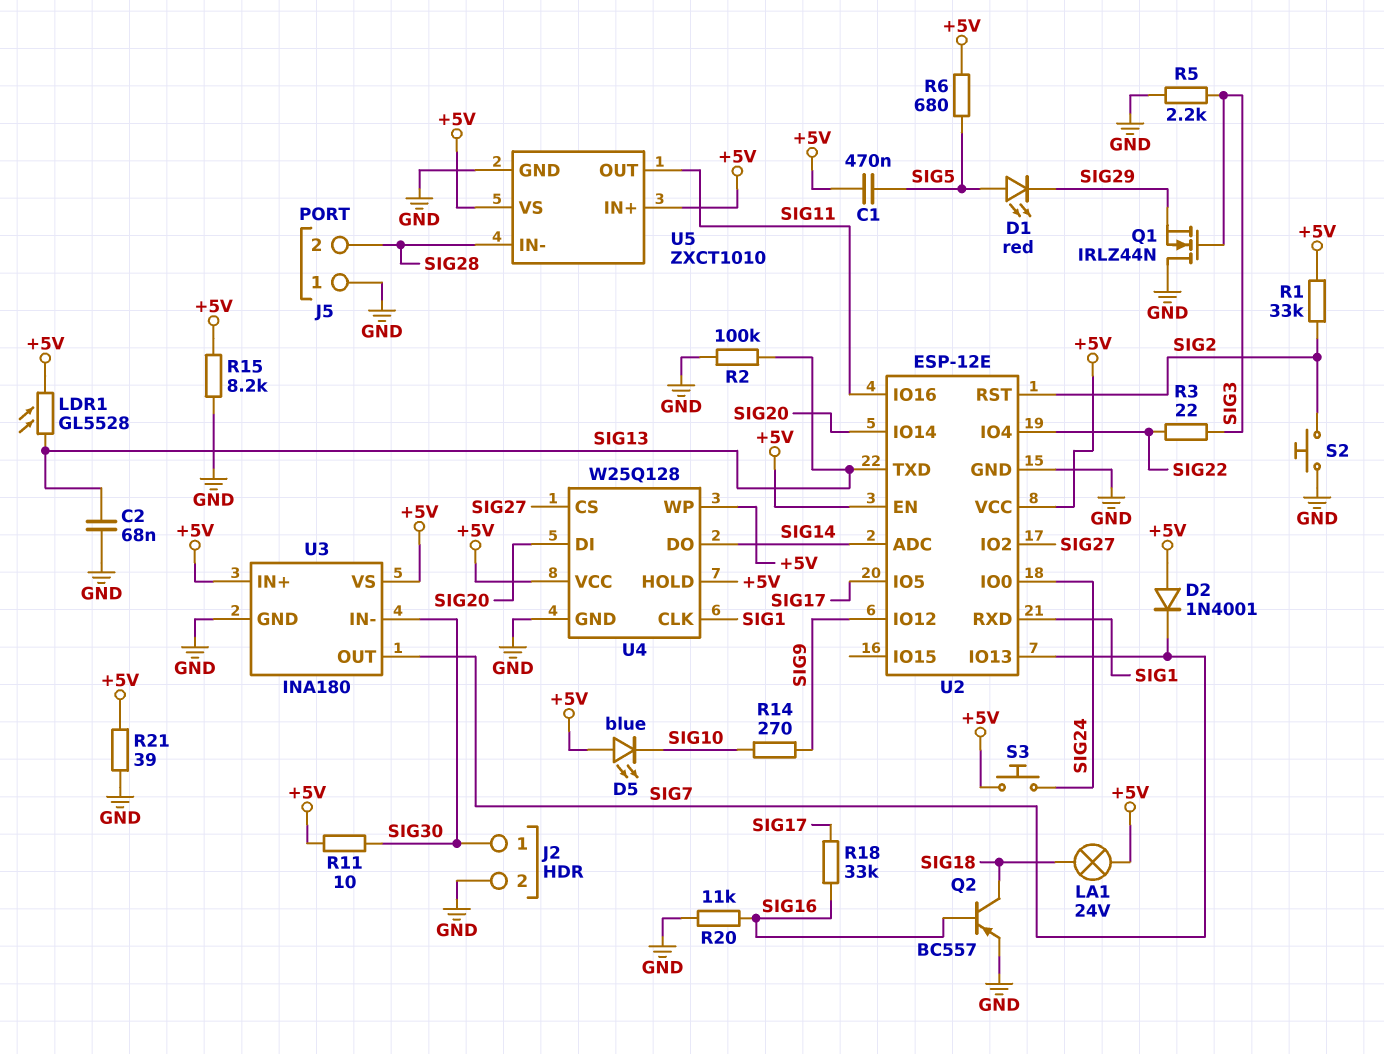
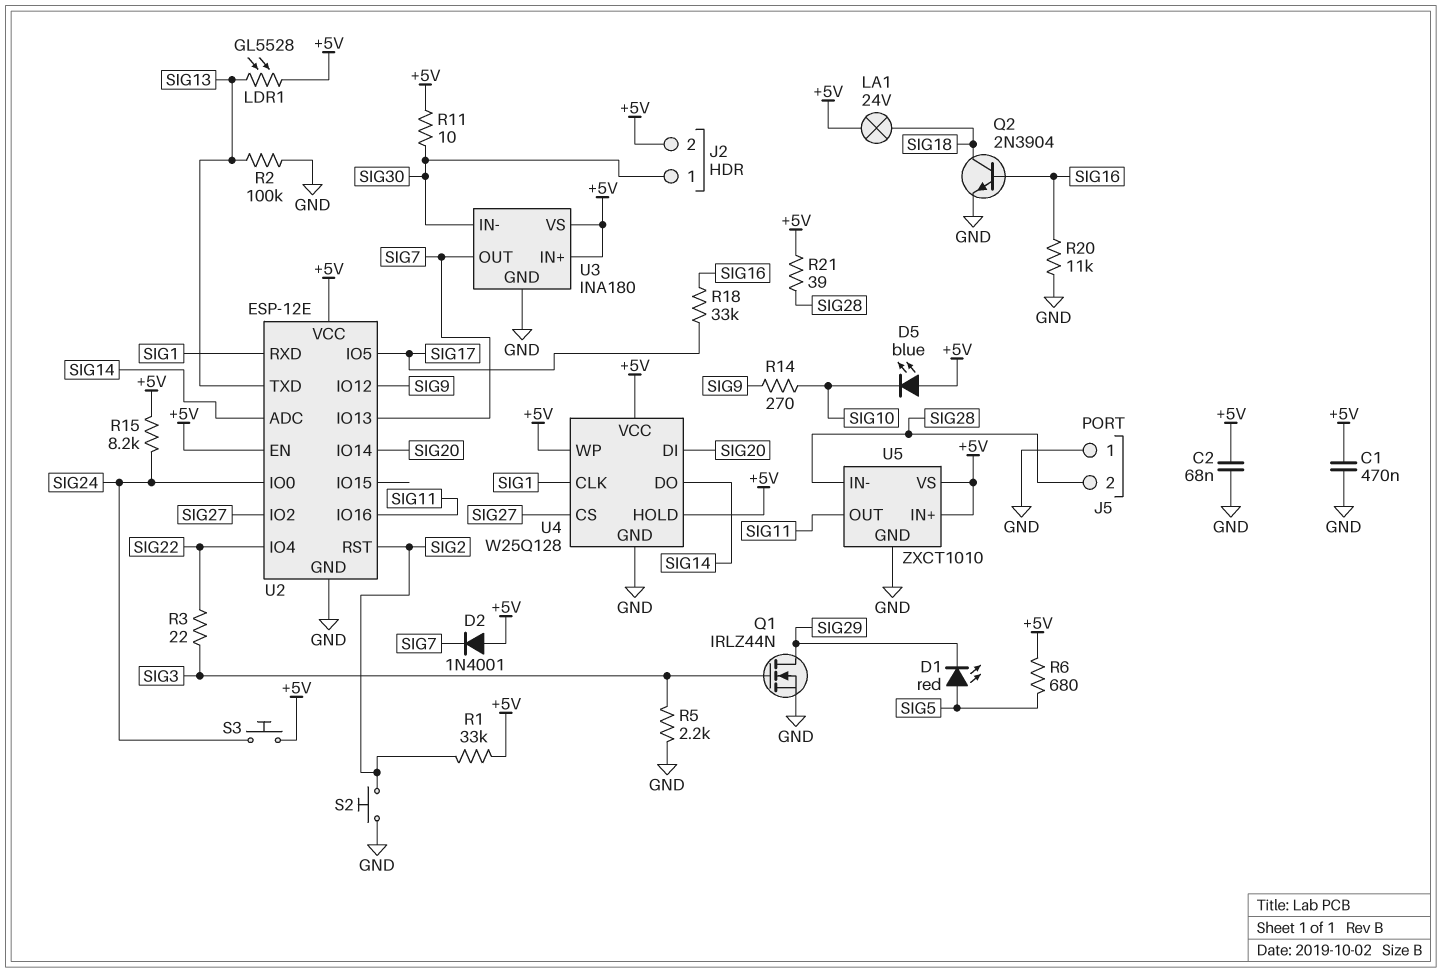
C1: 470nF (+5V, SIG5) -> 470nF (+5V, GND)
C2: 68nF (GND, SIG13) -> 68nF (+5V, GND)
J2 pin 2: GND -> +5V
Q1: NMOS IRLZ44N (G SIG3, D GND, S SIG29) -> NMOS IRLZ44N (G SIG3, D SIG29, S GND)
Q2: PNP BC557 (B SIG16, C SIG18, E GND) -> NPN 2N3904 (B SIG16, C SIG18, E GND)
R15: 8.2k (+5V, GND) -> 8.2k (+5V, SIG24)
R21: 39 (+5V, GND) -> 39 (+5V, SIG28)

